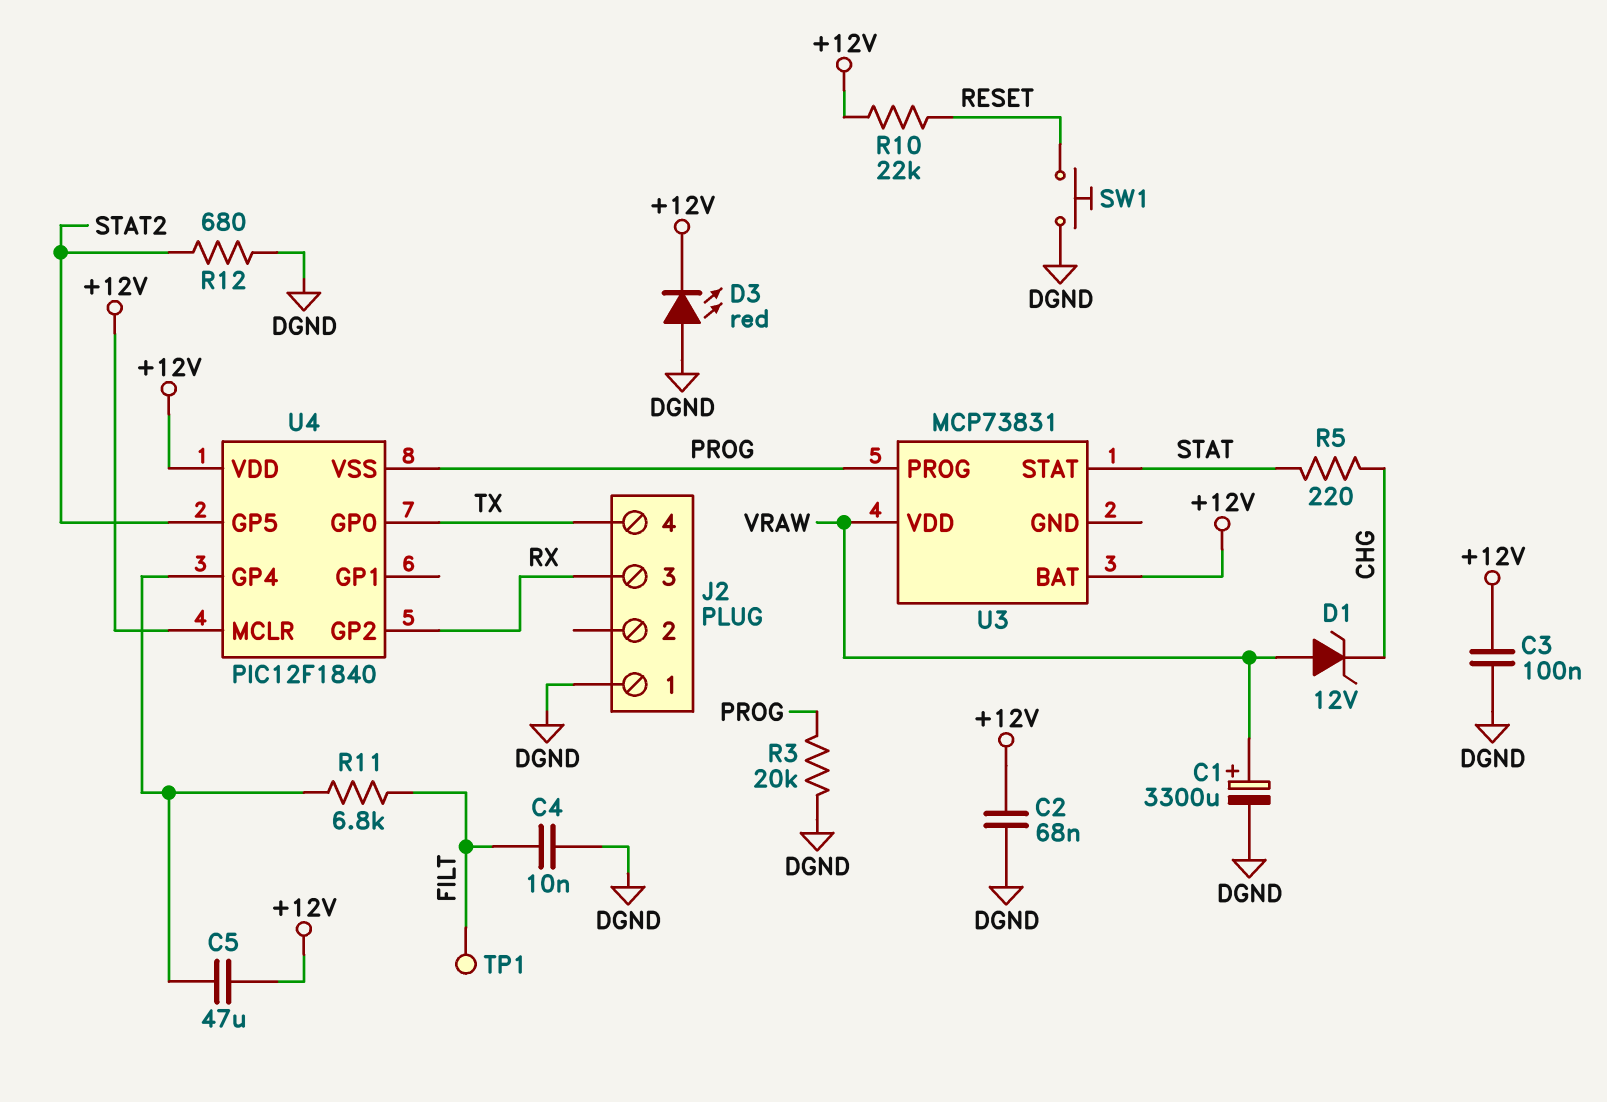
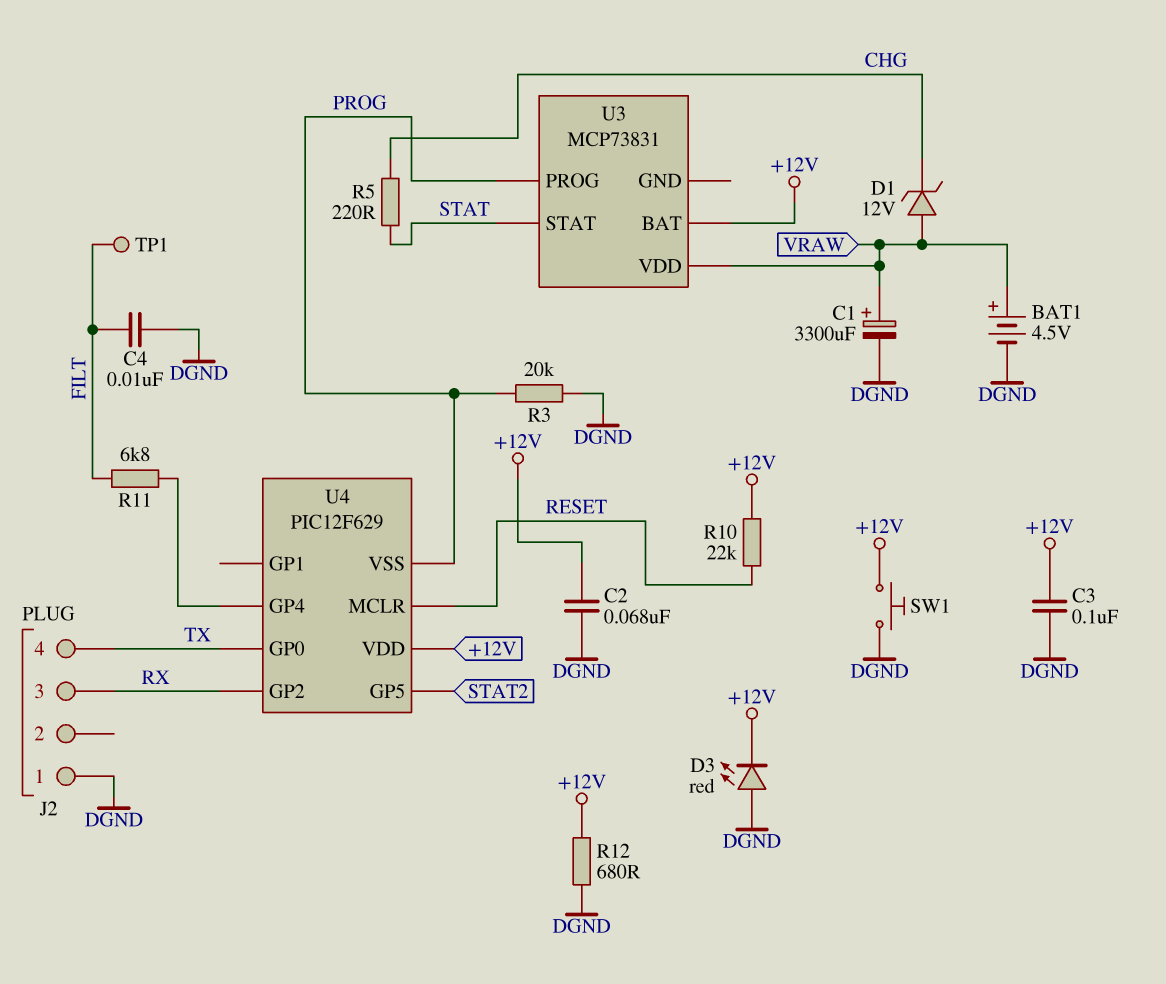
BAT1: none -> 4.5V (plus VRAW, minus DGND)
C5: 47uF (+12V, U4/GP4) -> none
R12: 680 (DGND, STAT2) -> 680 (+12V, DGND)
SW1: button (DGND, RESET) -> button (+12V, DGND)
U4: PIC12F1840 -> PIC12F629
U4 pin MCLR: +12V -> RESET

